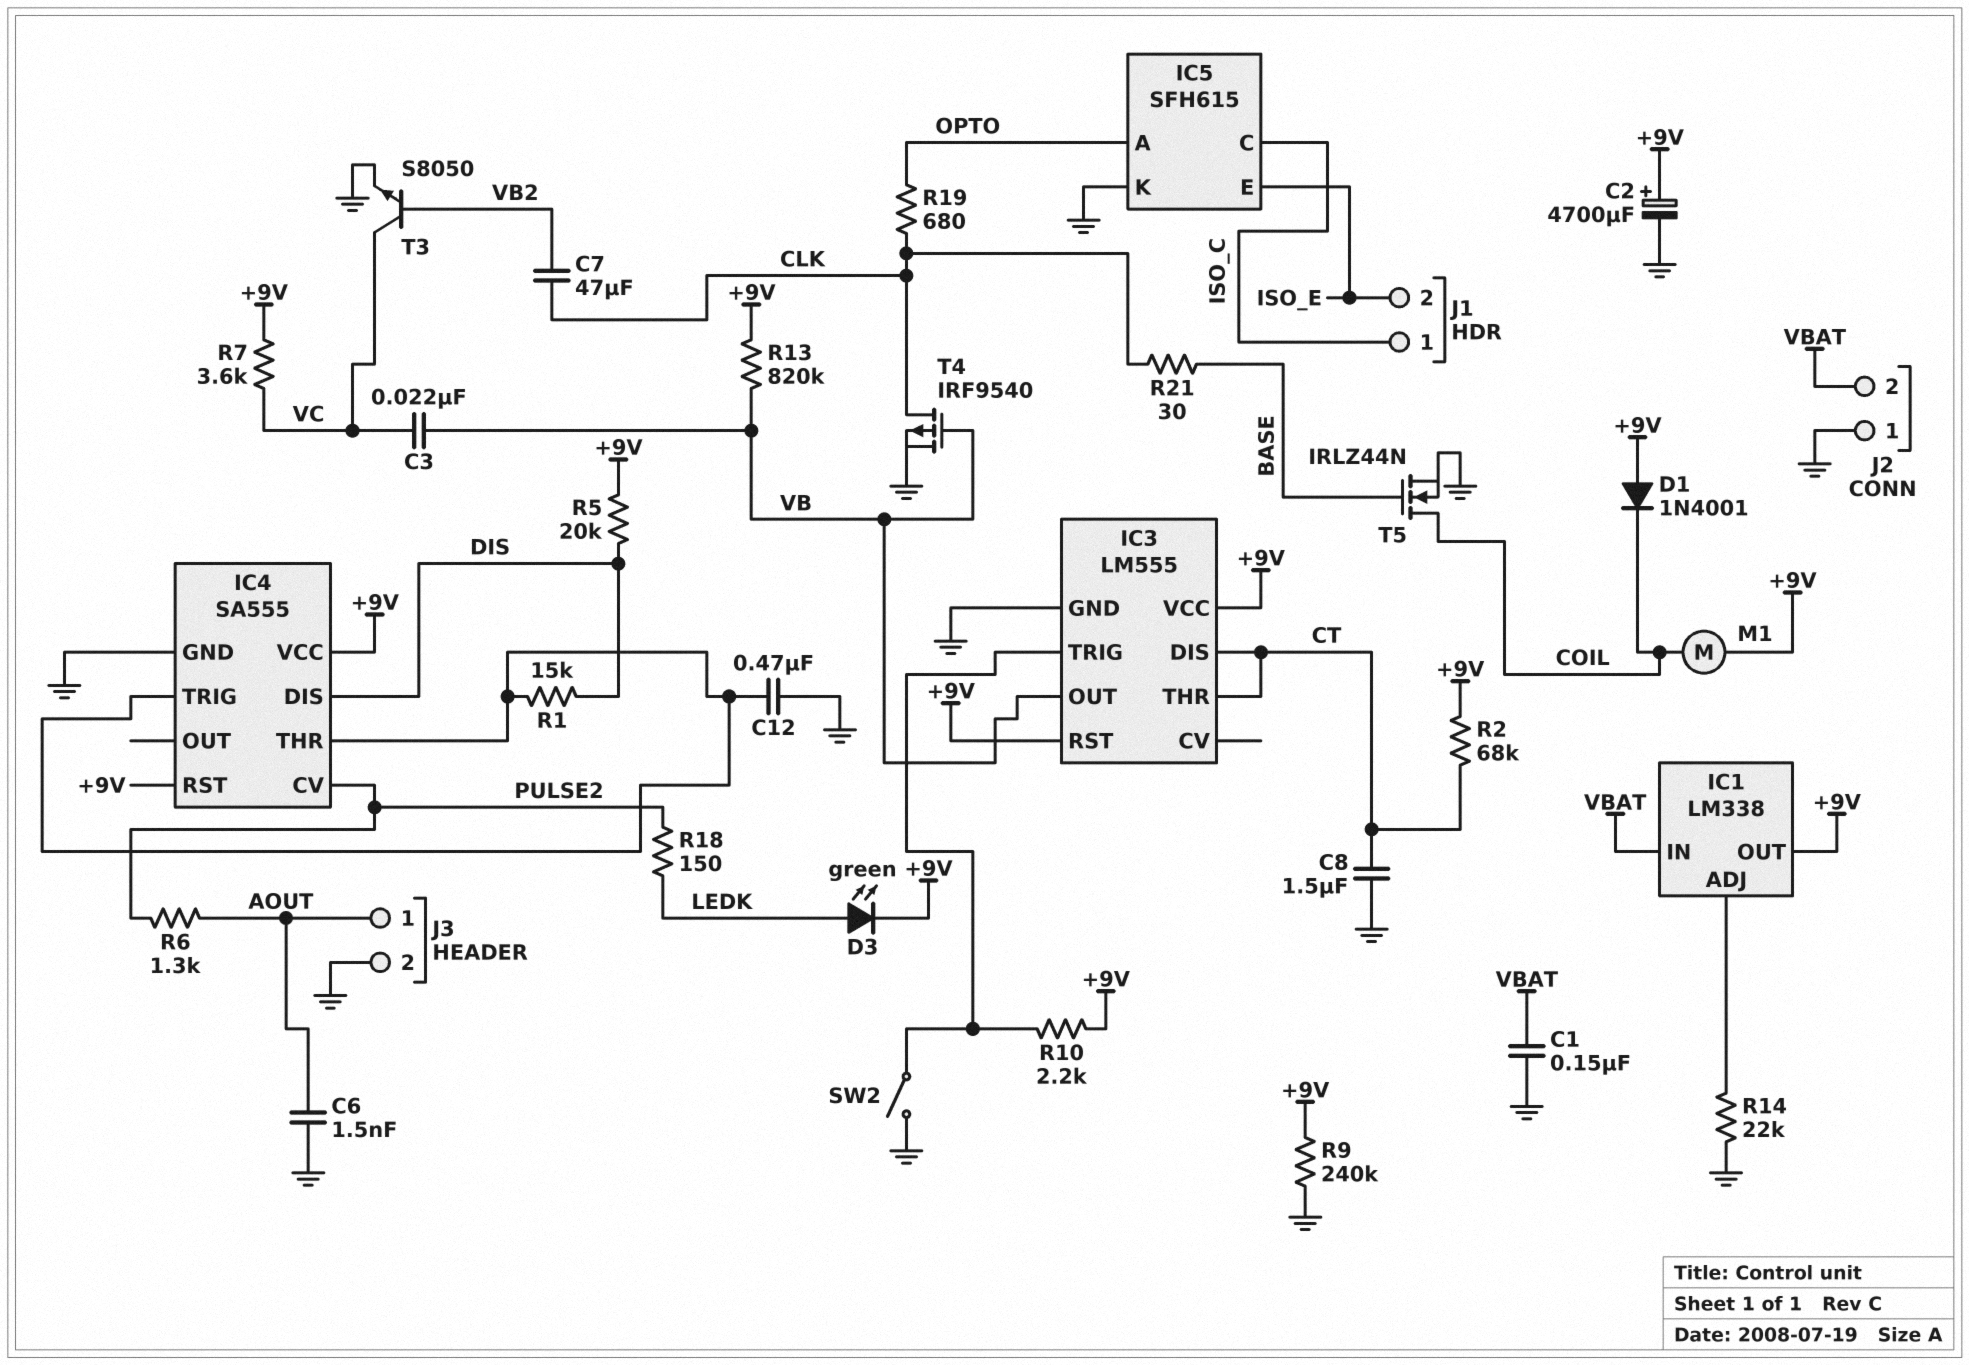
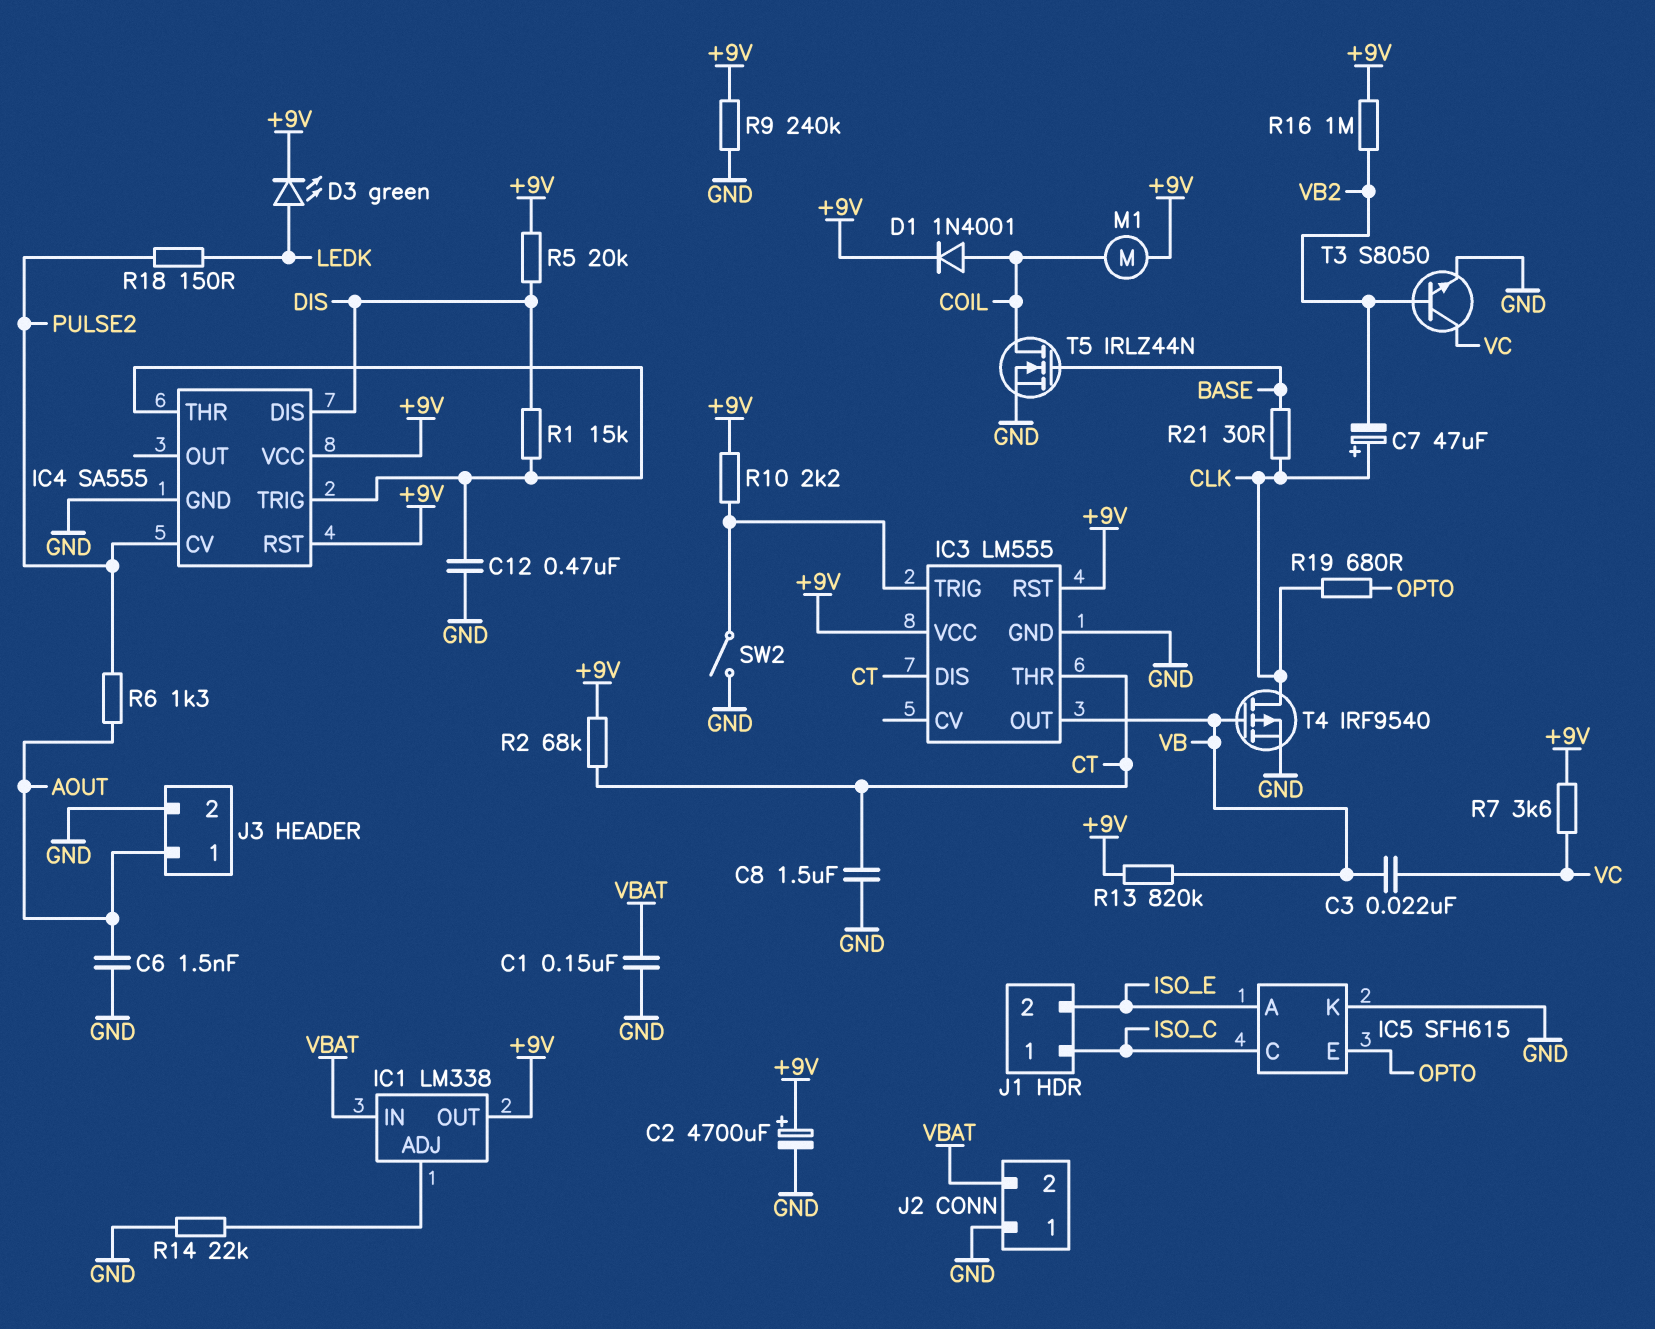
C7: 47uF (CLK, VB2) -> 47uF (plus CLK, minus VB2)
D1: diode 1N4001 (A +9V, K COIL) -> diode 1N4001 (A COIL, K +9V)
IC5 pin A: OPTO -> ISO_E
IC5 pin E: ISO_E -> OPTO
R16: none -> 1M (+9V, VB2)

